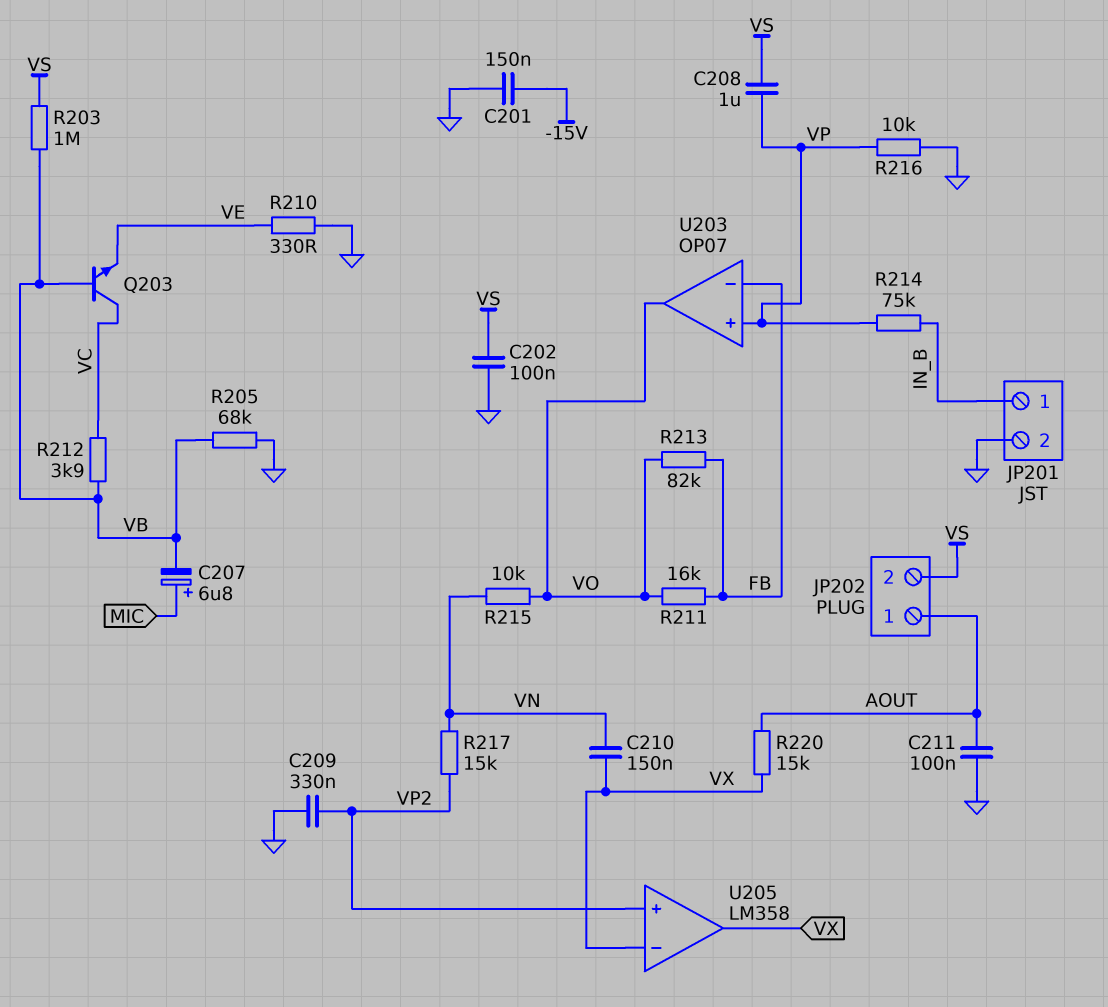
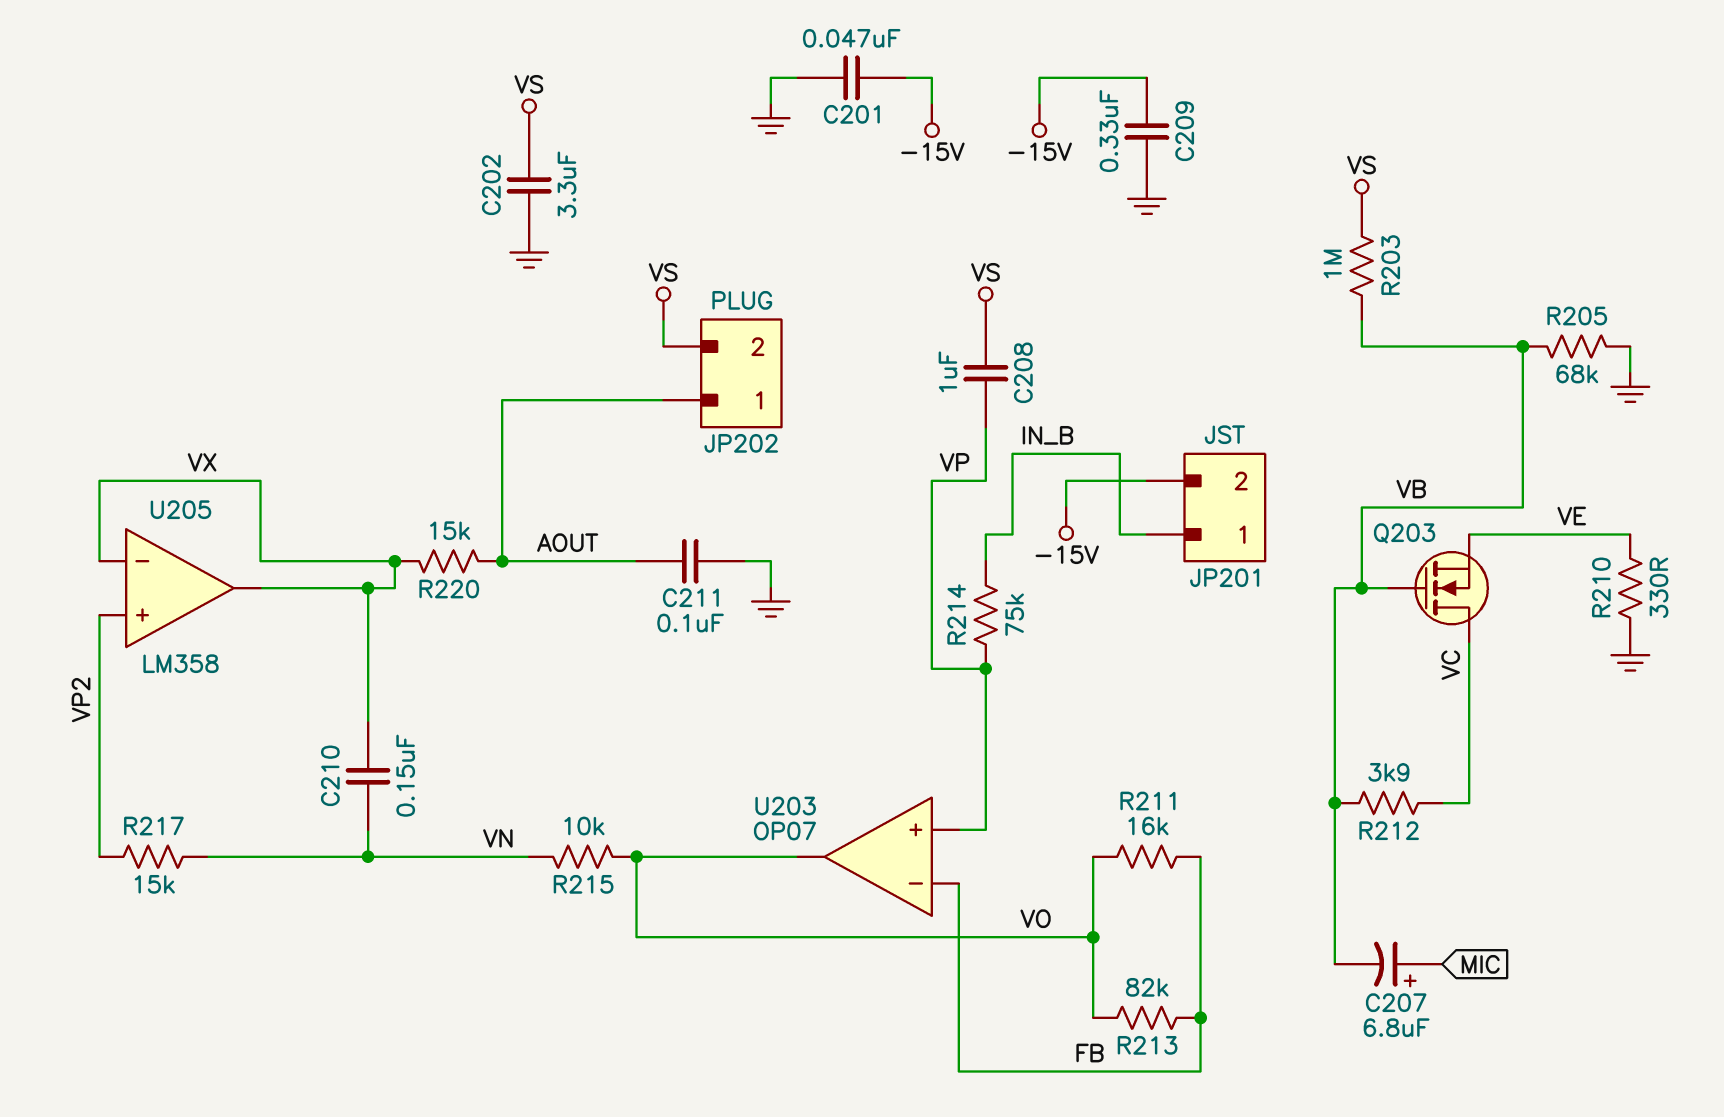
C201: 150nF (-15V, GND) -> 47nF (-15V, GND)
C202: 100nF (GND, VS) -> 3.3uF (GND, VS)
C209: 330nF (GND, VP2) -> 330nF (-15V, GND)
JP201 pin 2: GND -> -15V
Q203: NPN (B VB, C VC, E VE) -> NMOS (G VB, D VC, S VE)
R216: 10k (GND, VP) -> none

